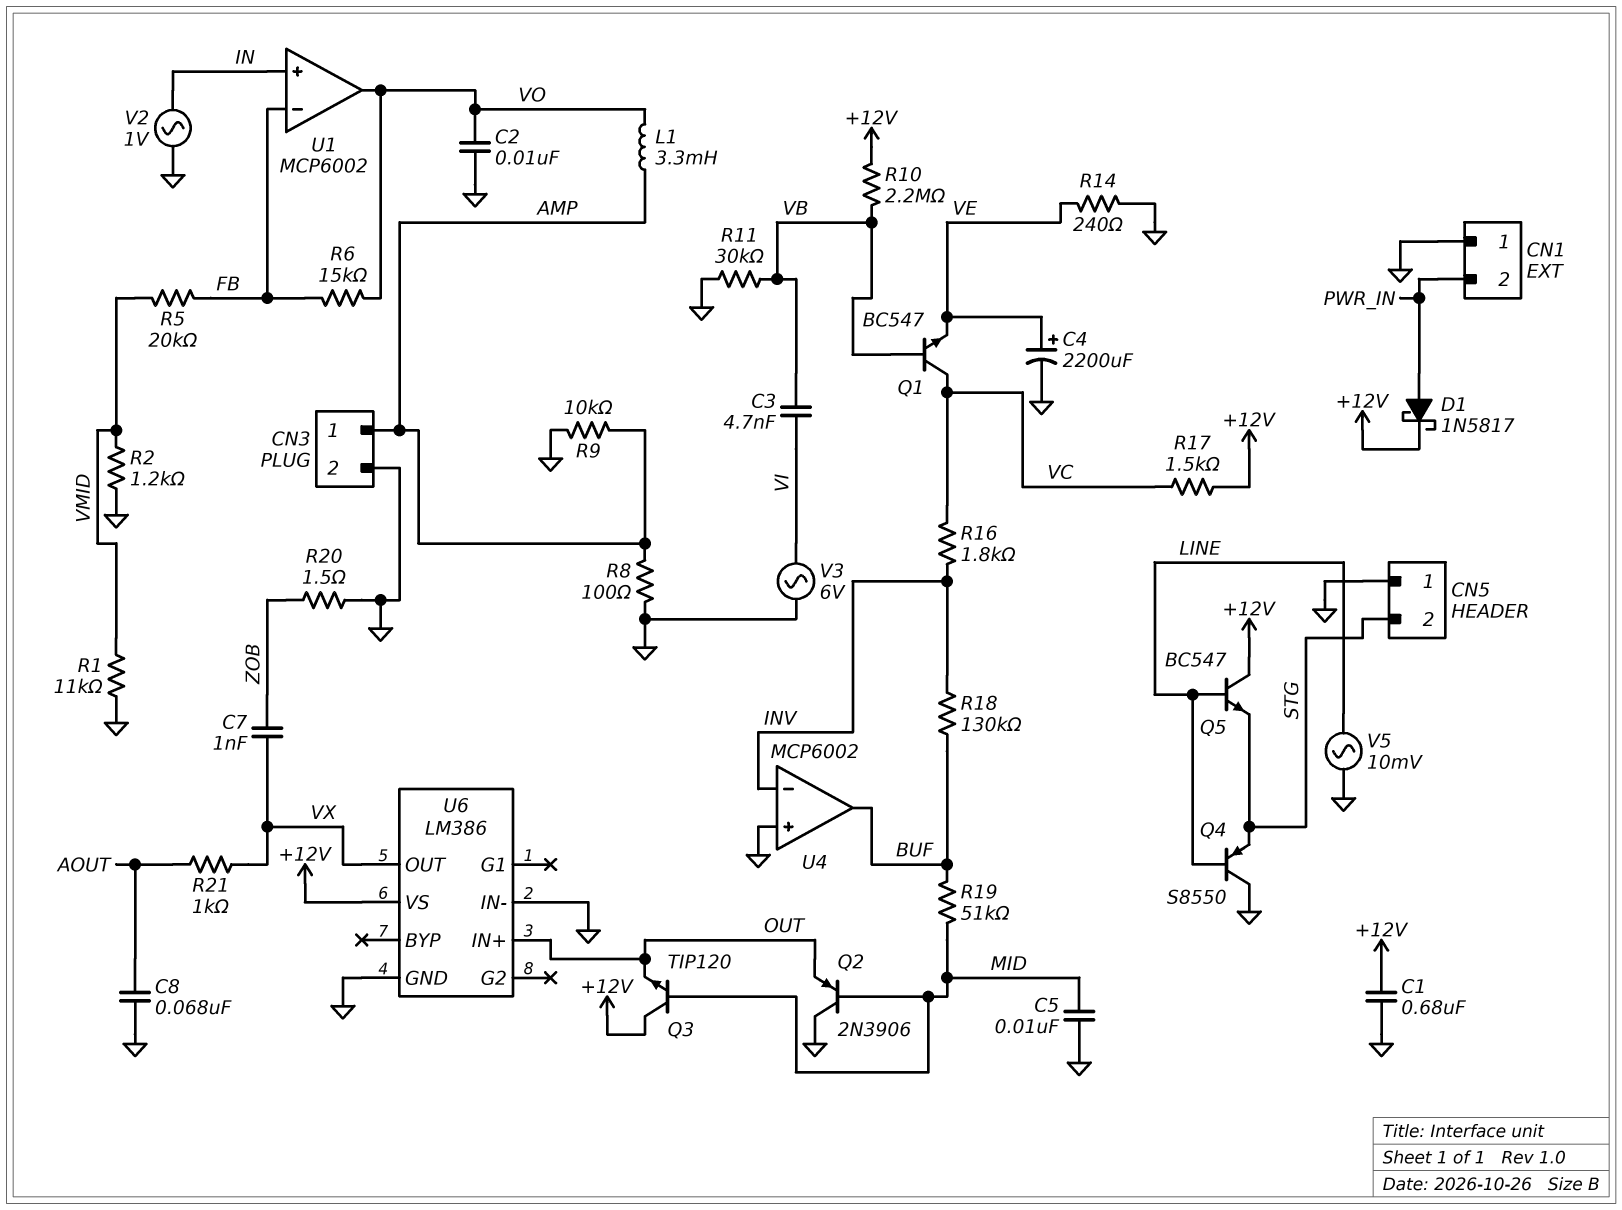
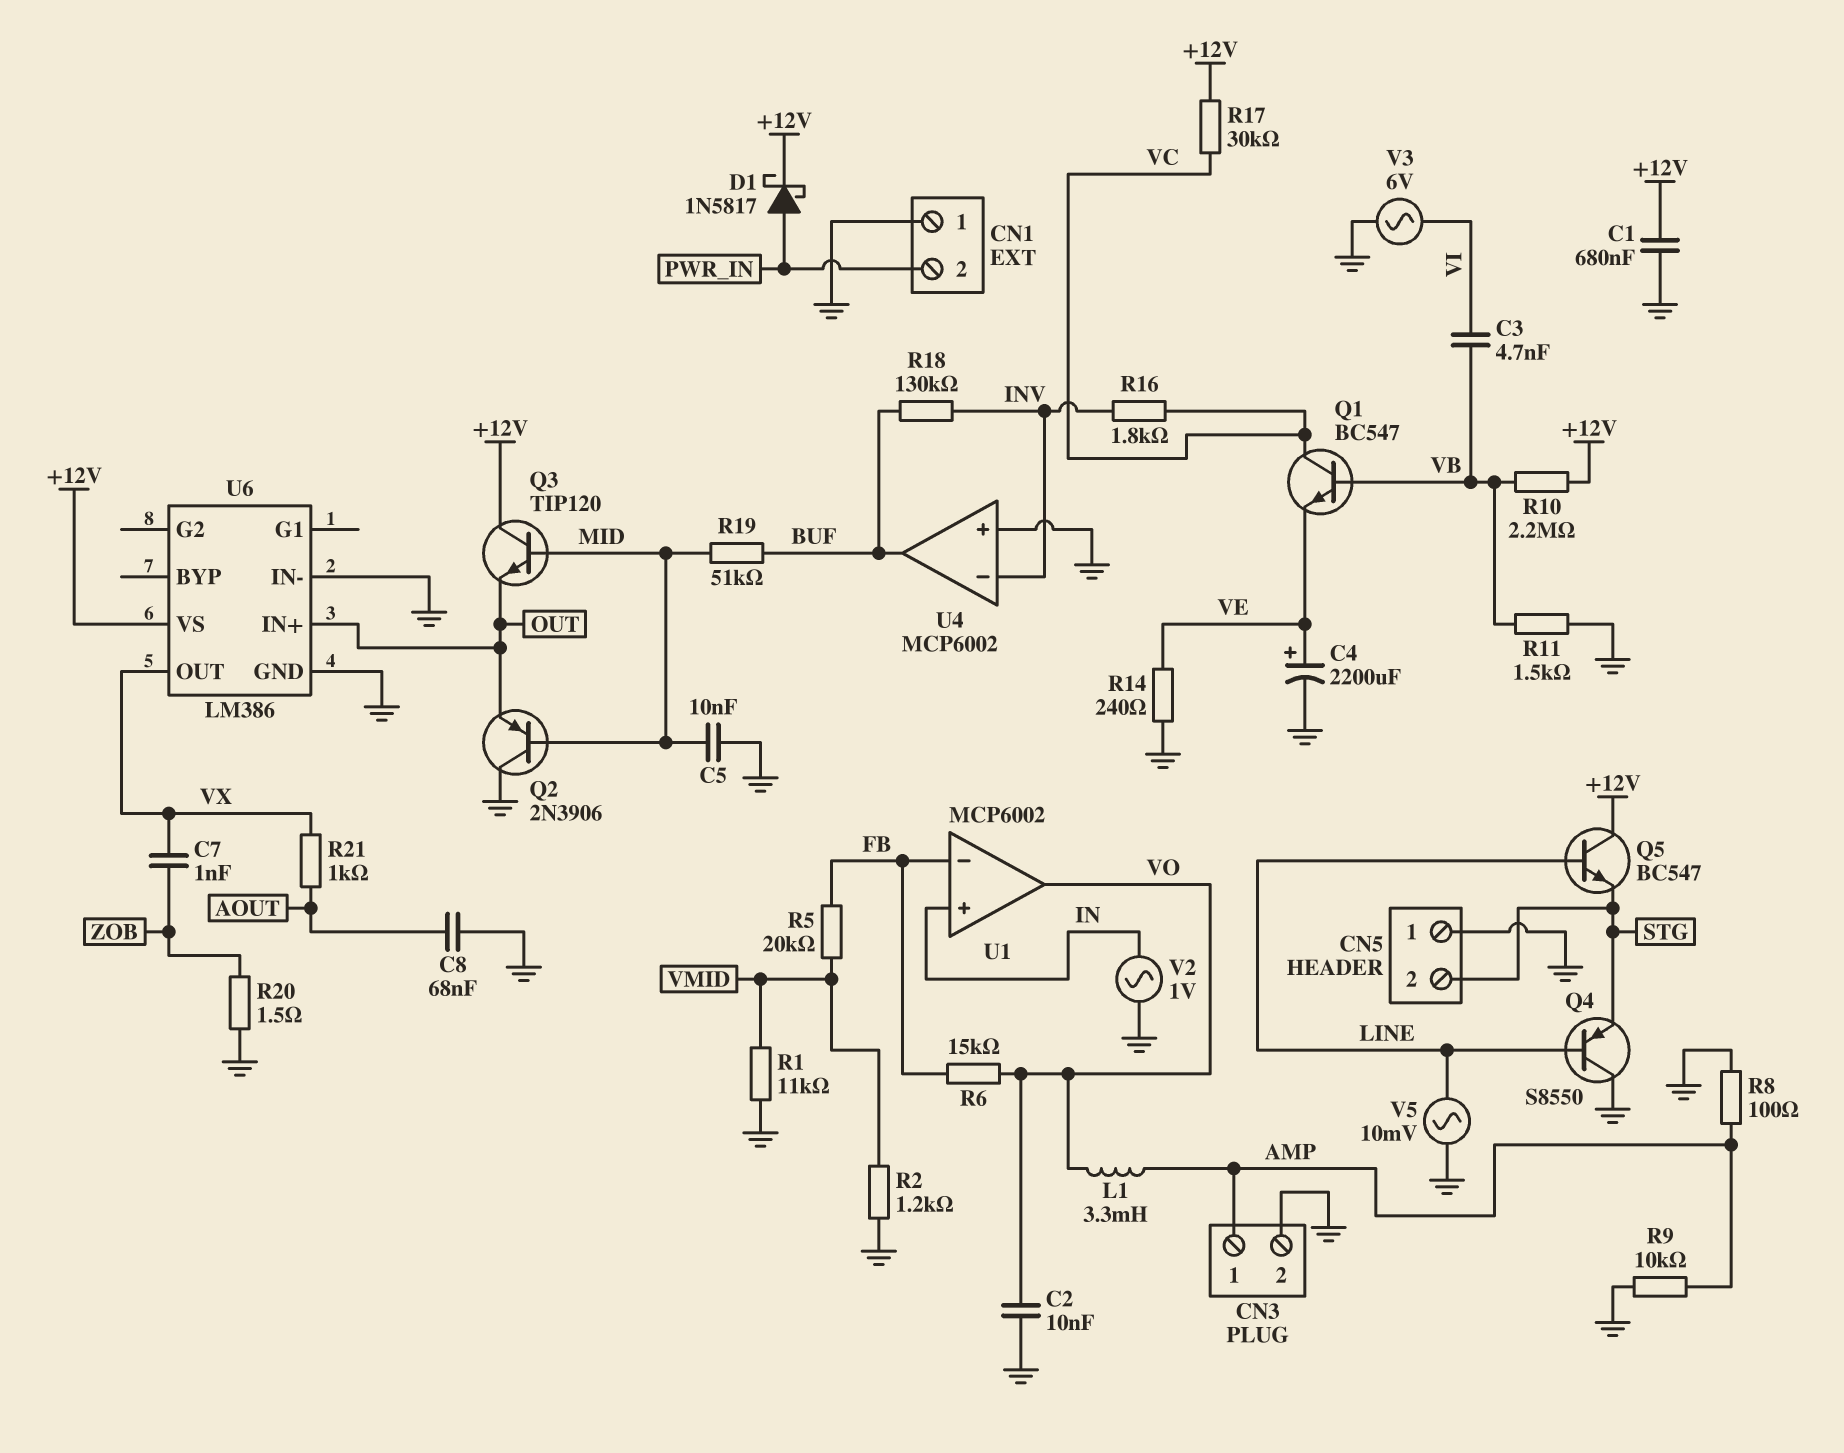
R11: 30k (GND, VB) -> 1.5k (GND, VB)
R17: 1.5k (+12V, VC) -> 30k (+12V, VC)

